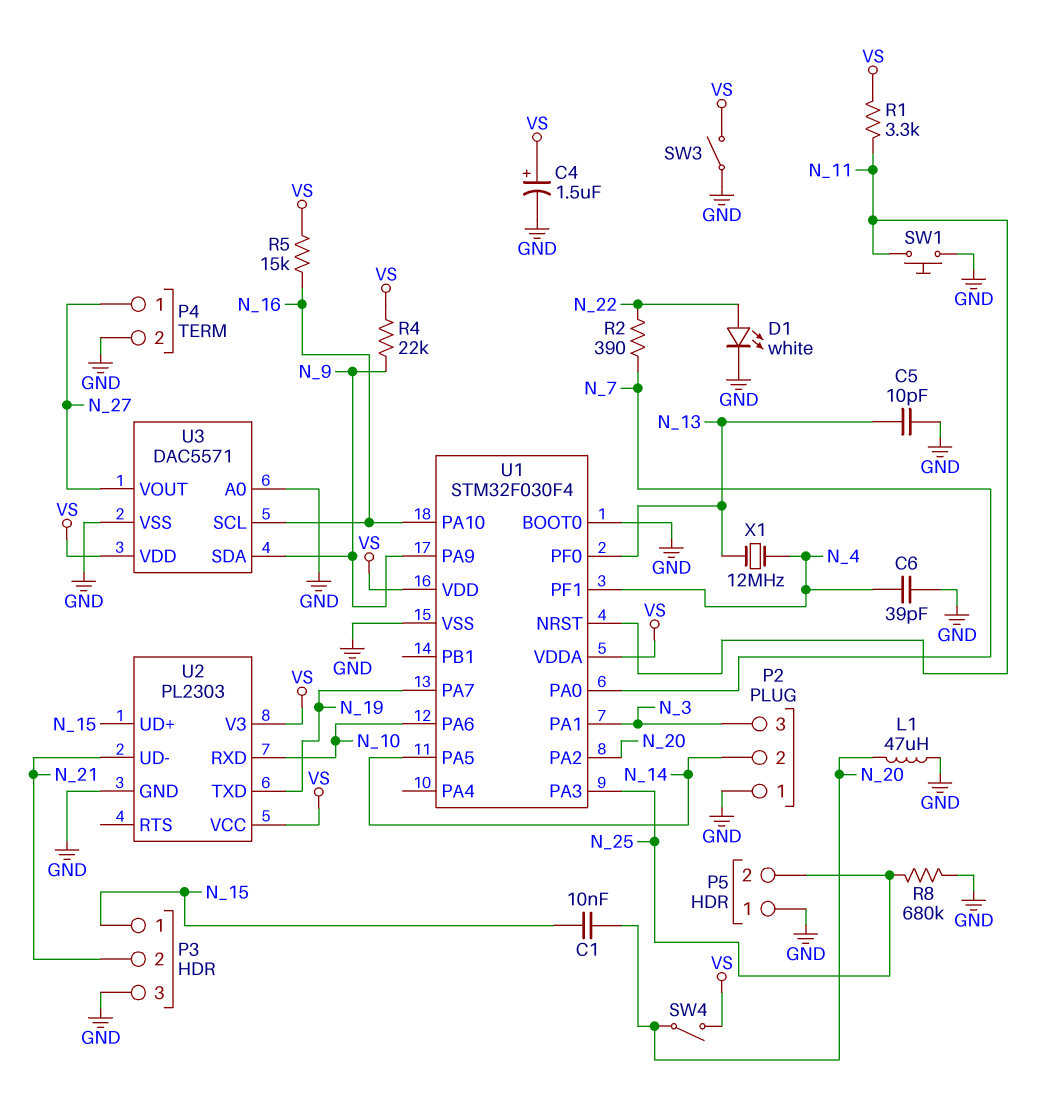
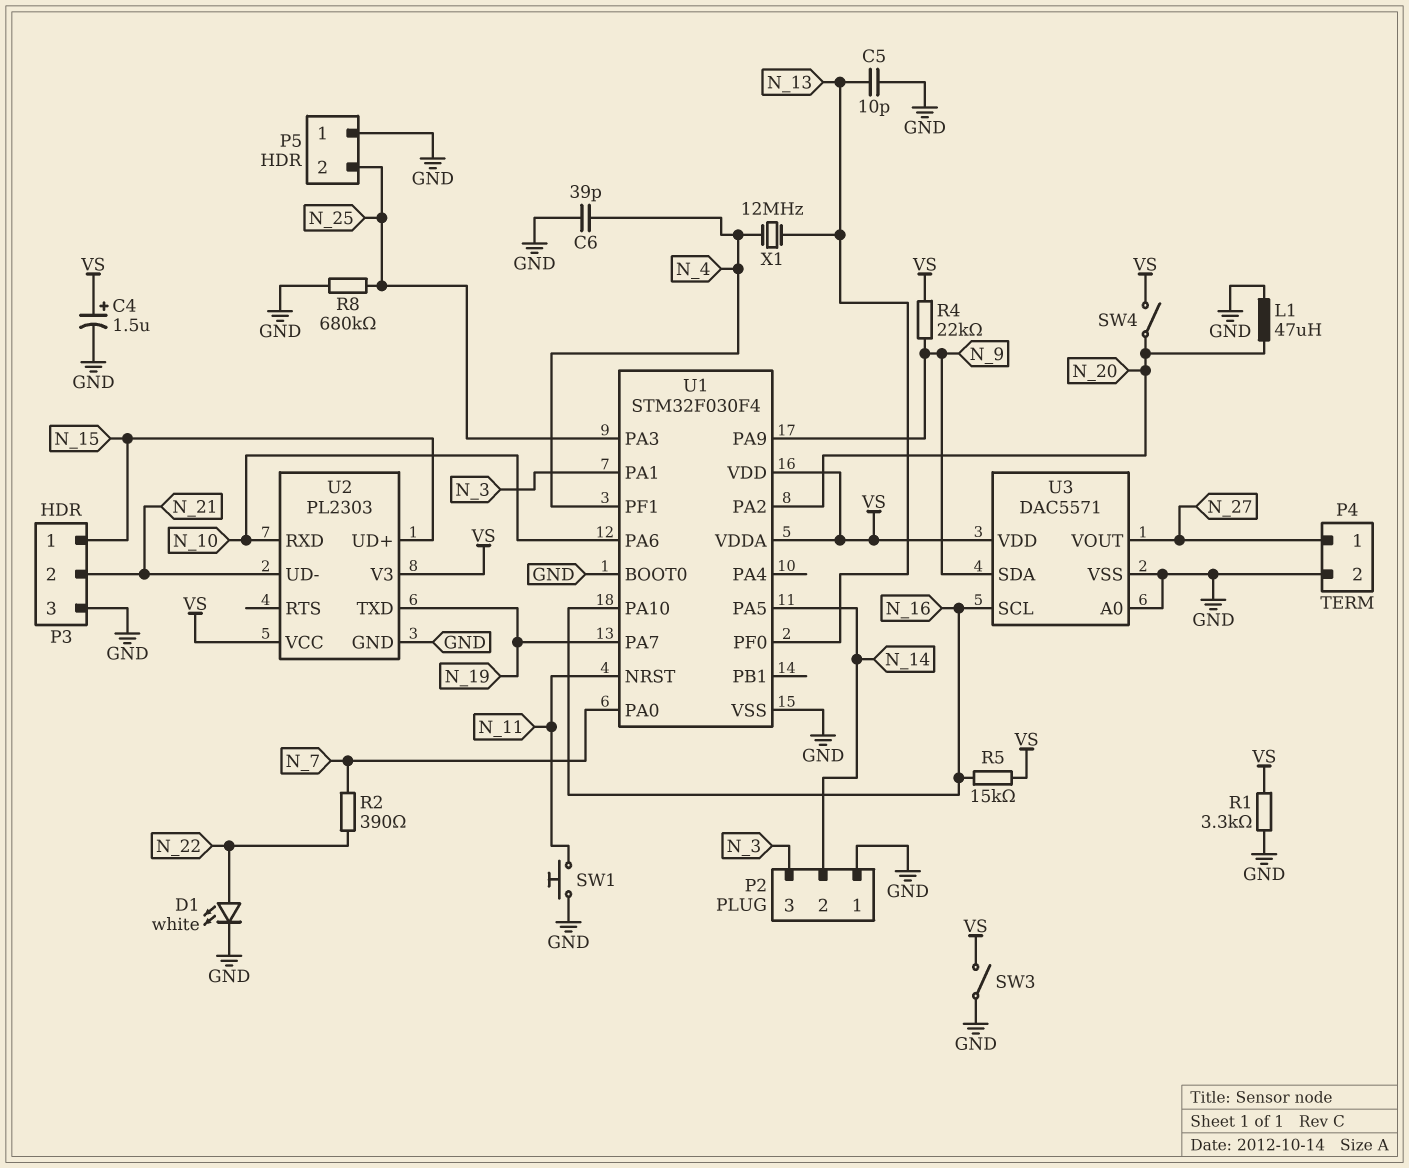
C1: 10nF (N_15, N_20) -> none
R1: 3.3k (N_11, VS) -> 3.3k (GND, VS)

